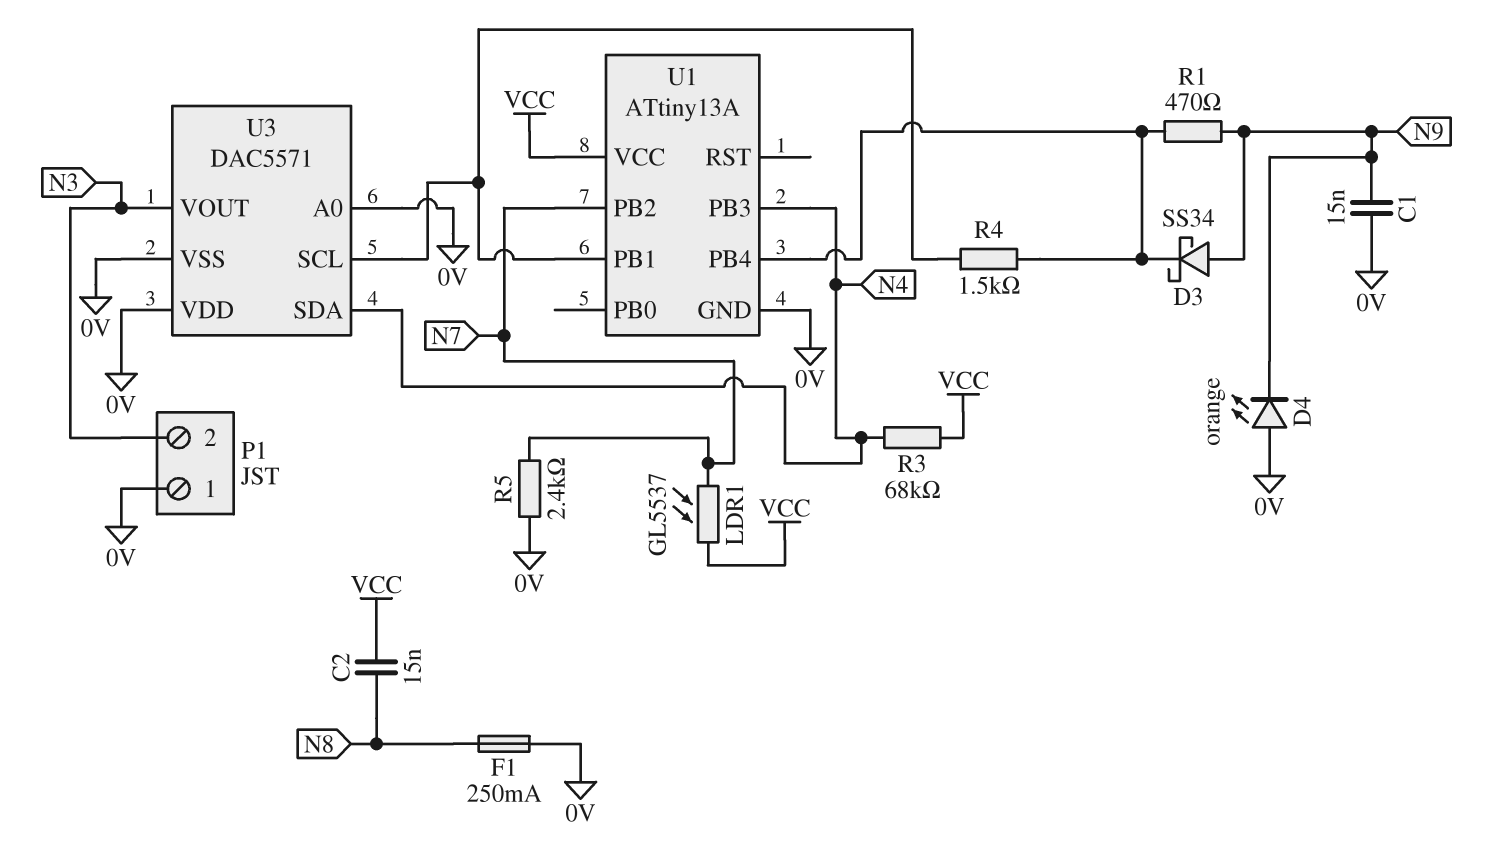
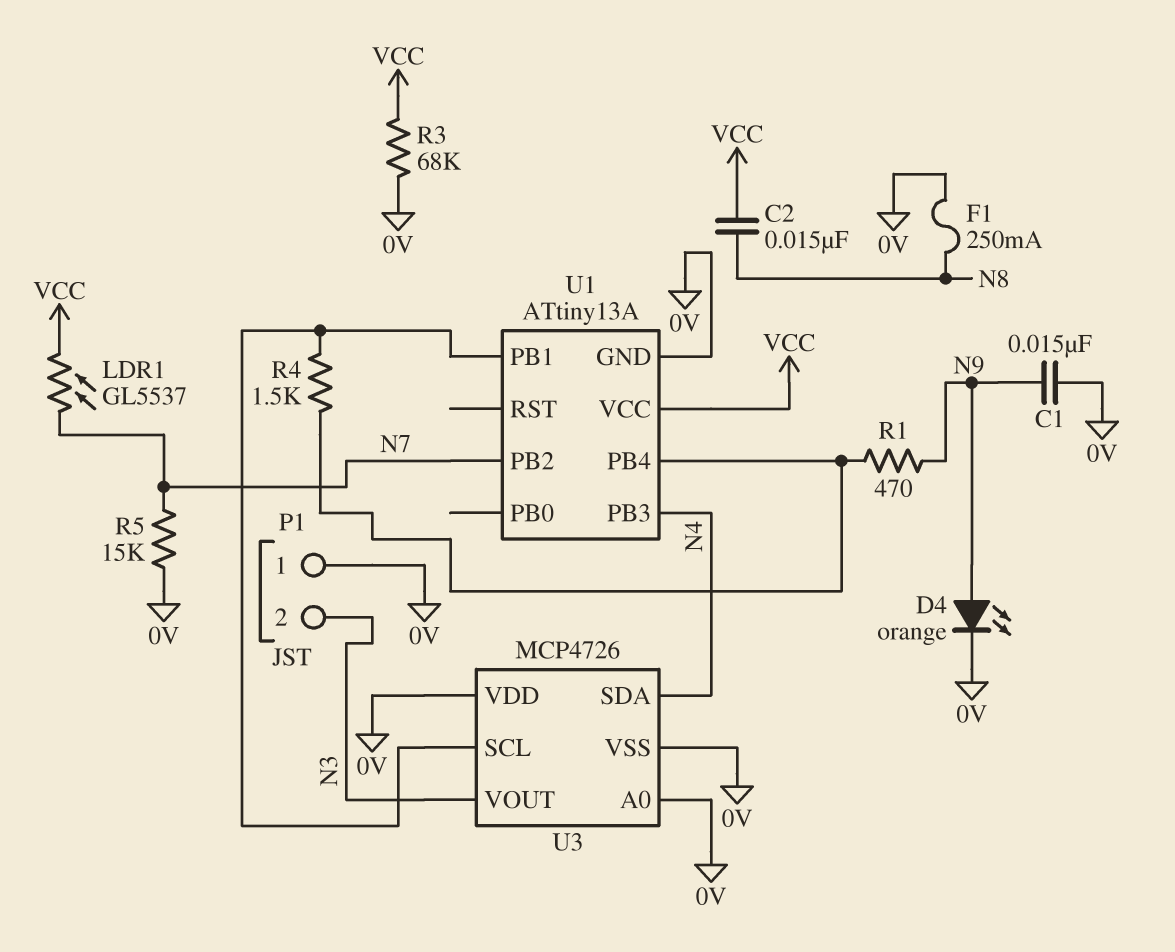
D3: schottky SS34 (A N9, K U1/PB4) -> none
D4: LED orange (A 0V, K N9) -> LED orange (A N9, K 0V)
R3: 68k (N4, VCC) -> 68k (0V, VCC)
R5: 2.4k (0V, N7) -> 15k (0V, N7)
U3: DAC5571 -> MCP4726

